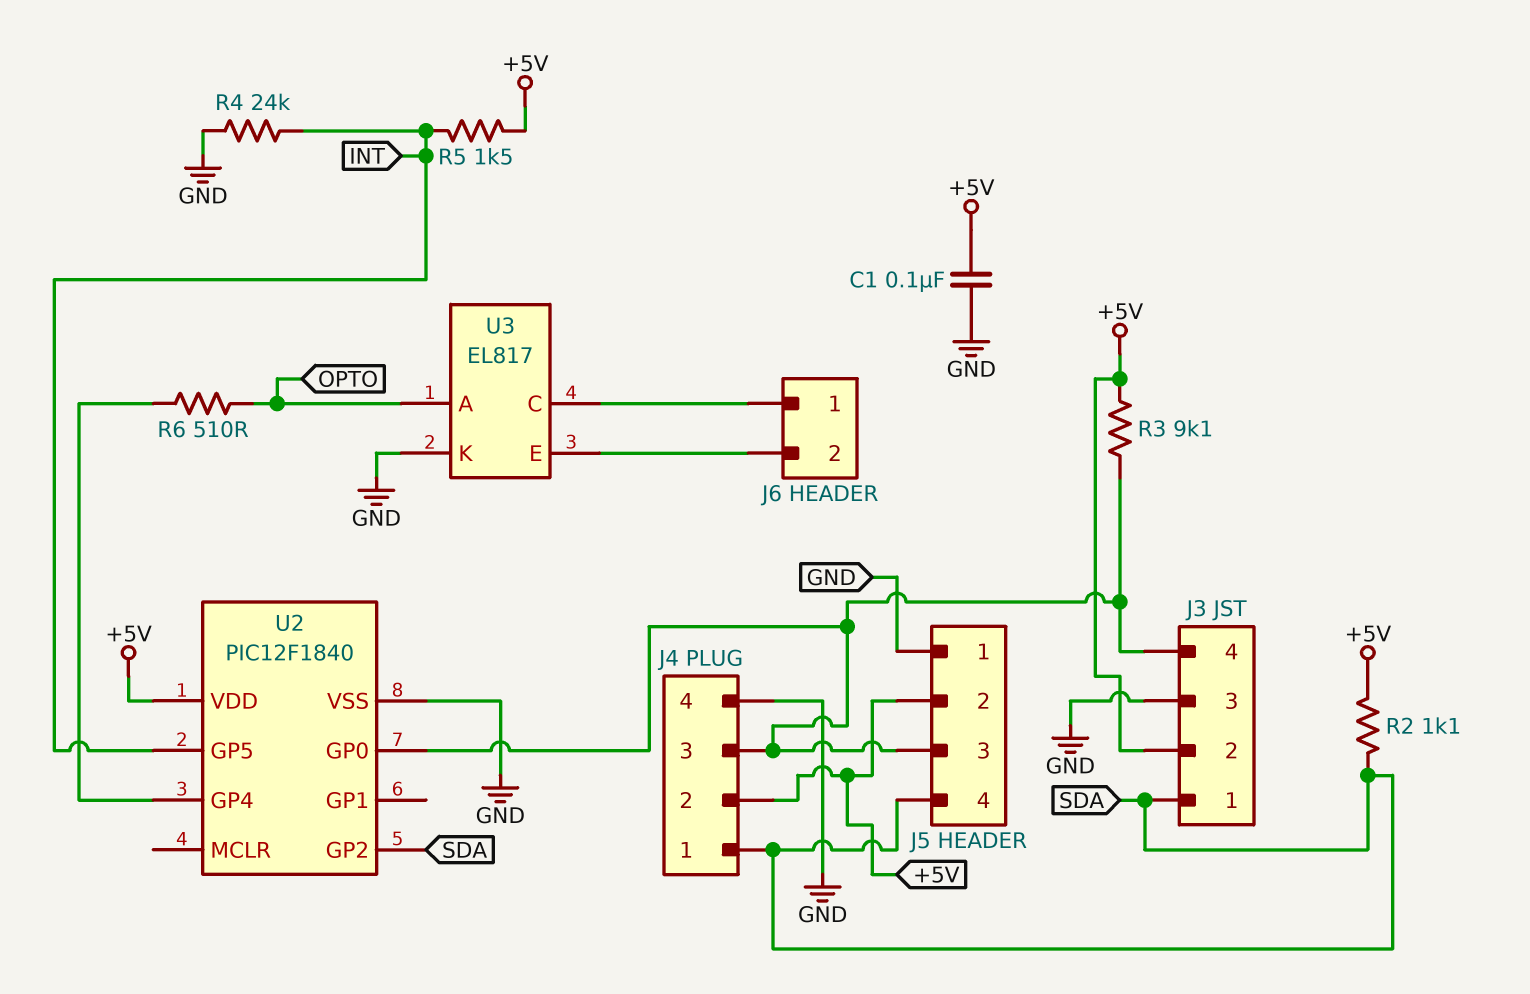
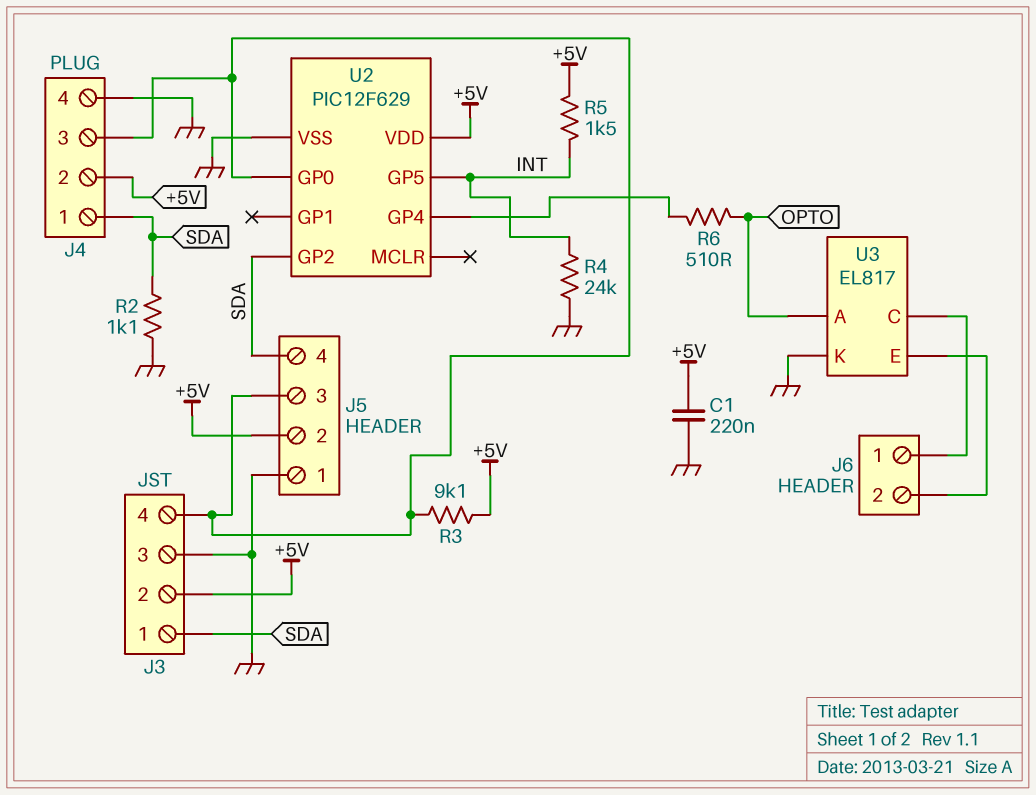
C1: 100nF (+5V, GND) -> 220nF (+5V, GND)
R2: 1.1k (+5V, SDA) -> 1.1k (GND, SDA)
U2: PIC12F1840 -> PIC12F629

